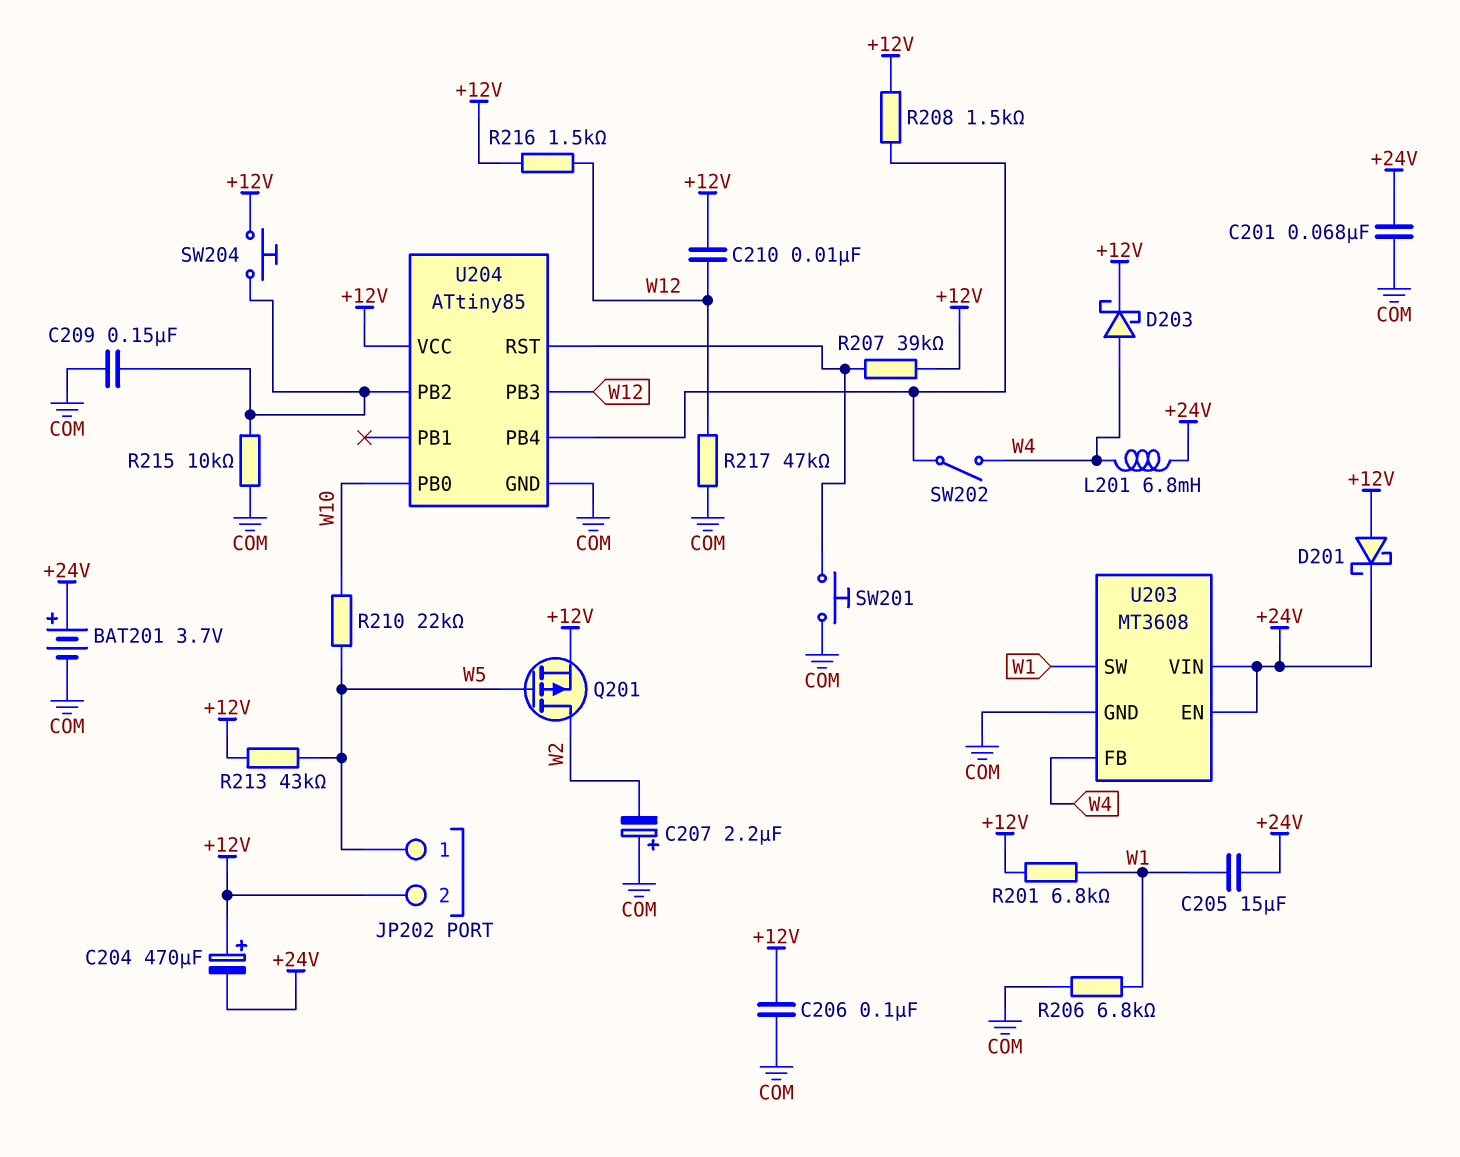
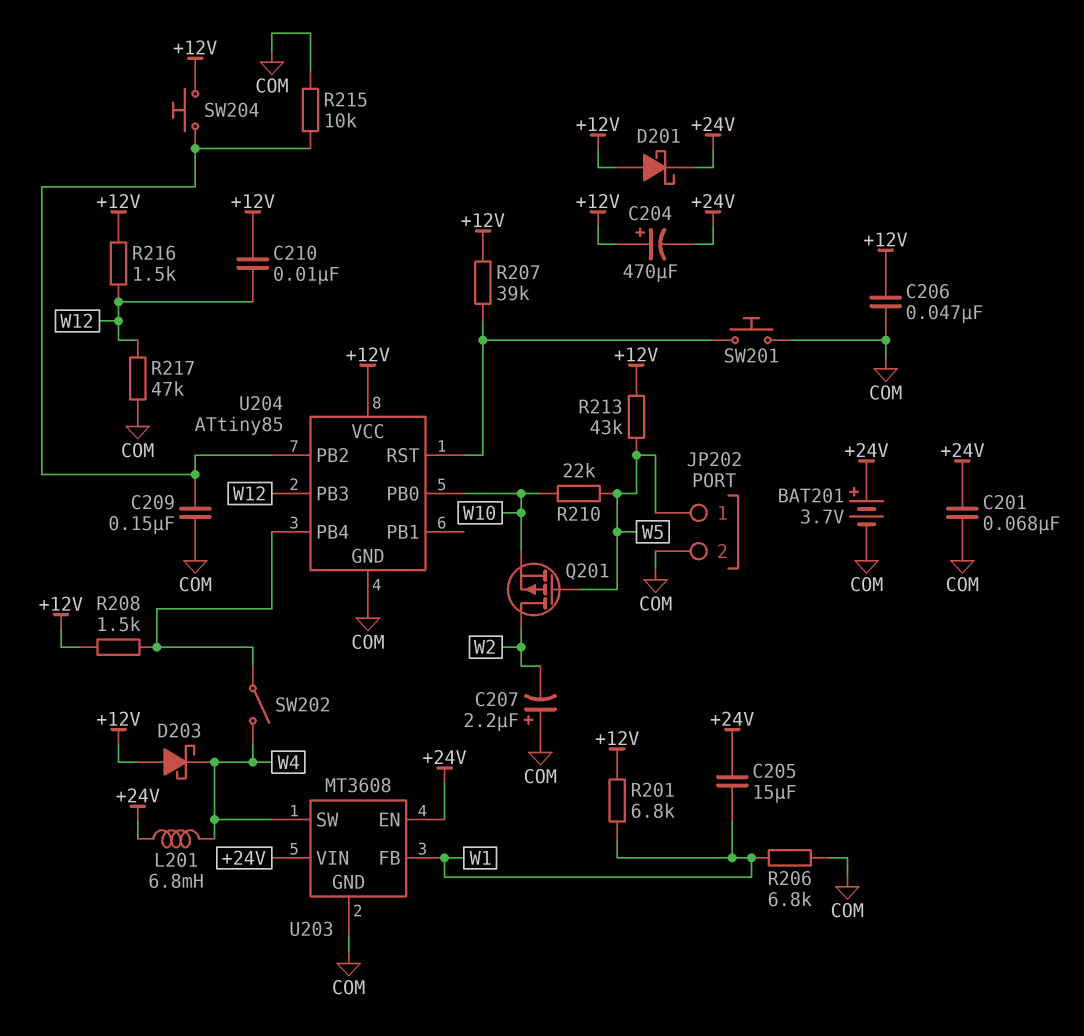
C206: 100nF (+12V, COM) -> 47nF (+12V, COM)
D203: schottky (A W4, K +12V) -> schottky (A +12V, K W4)
JP202 pin 2: +12V -> COM
Q201: PMOS (G W5, D W2, S +12V) -> PMOS (G W5, D W2, S W10)
U203 pin FB: W4 -> W1
U203 pin SW: W1 -> W4

